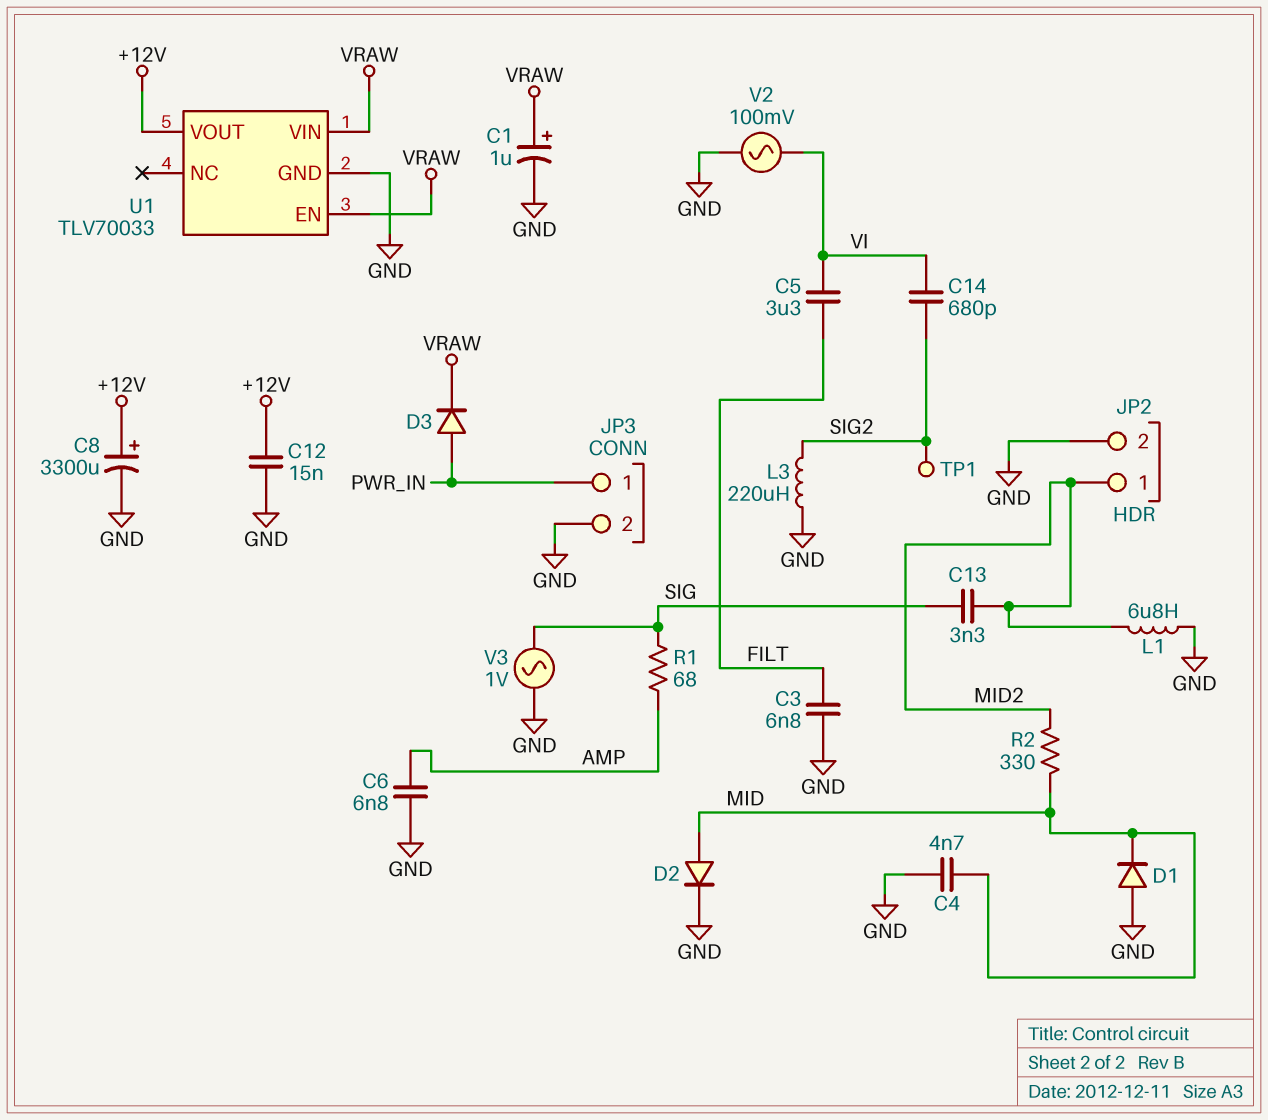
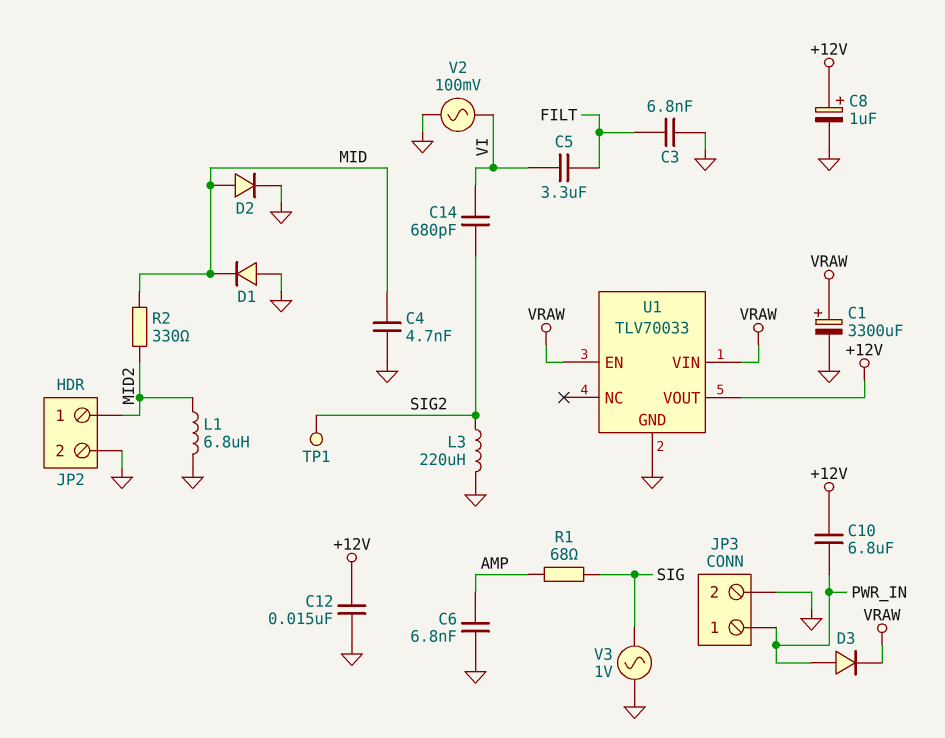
C1: 1uF (plus VRAW, minus GND) -> 3300uF (plus VRAW, minus GND)
C8: 3300uF (plus +12V, minus GND) -> 1uF (plus +12V, minus GND)
C10: none -> 6.8uF (+12V, PWR_IN)
C13: 3.3nF (MID2, SIG) -> none

